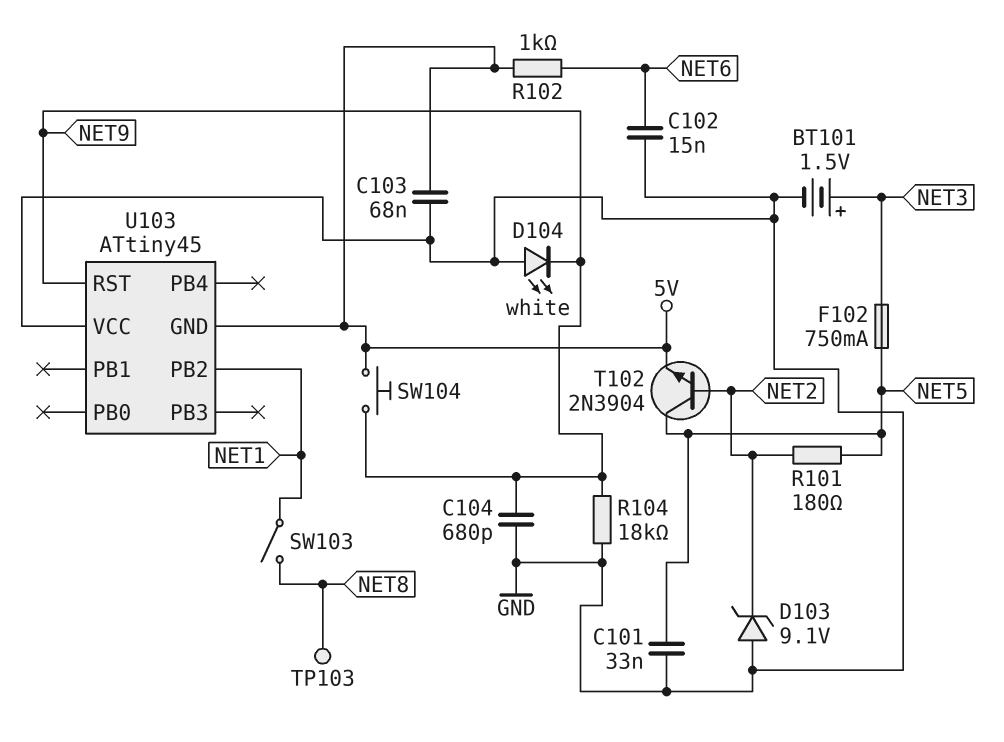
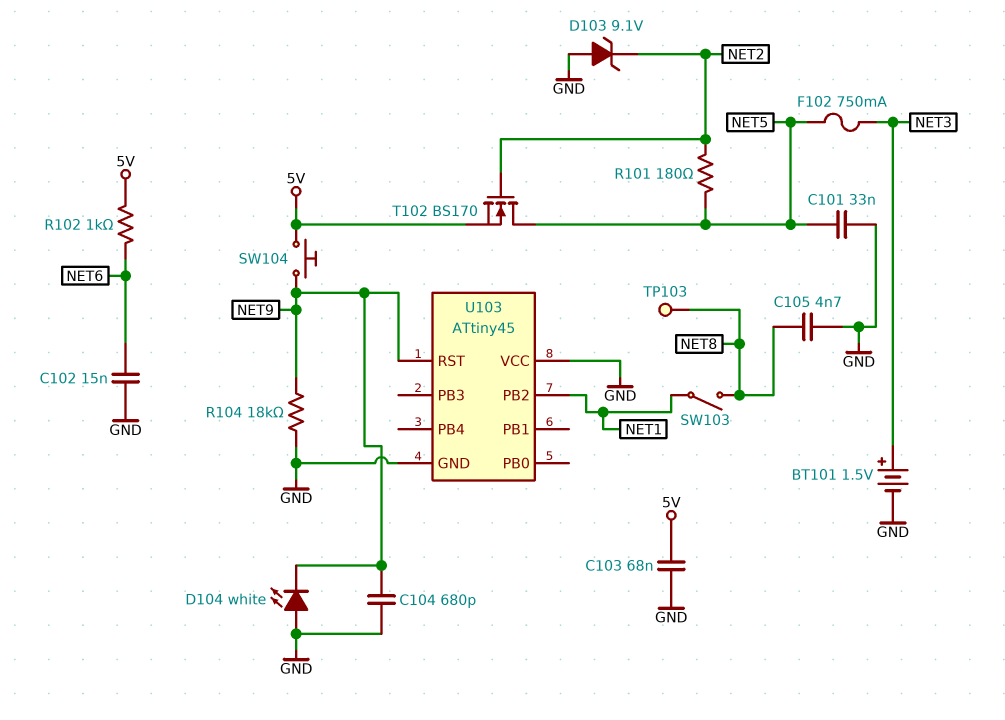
C105: none -> 4.7nF (GND, NET8)
T102: NPN 2N3904 (B NET2, C NET5, E 5V) -> NMOS BS170 (G NET2, D NET5, S 5V)
U103 pin GND: 5V -> GND

